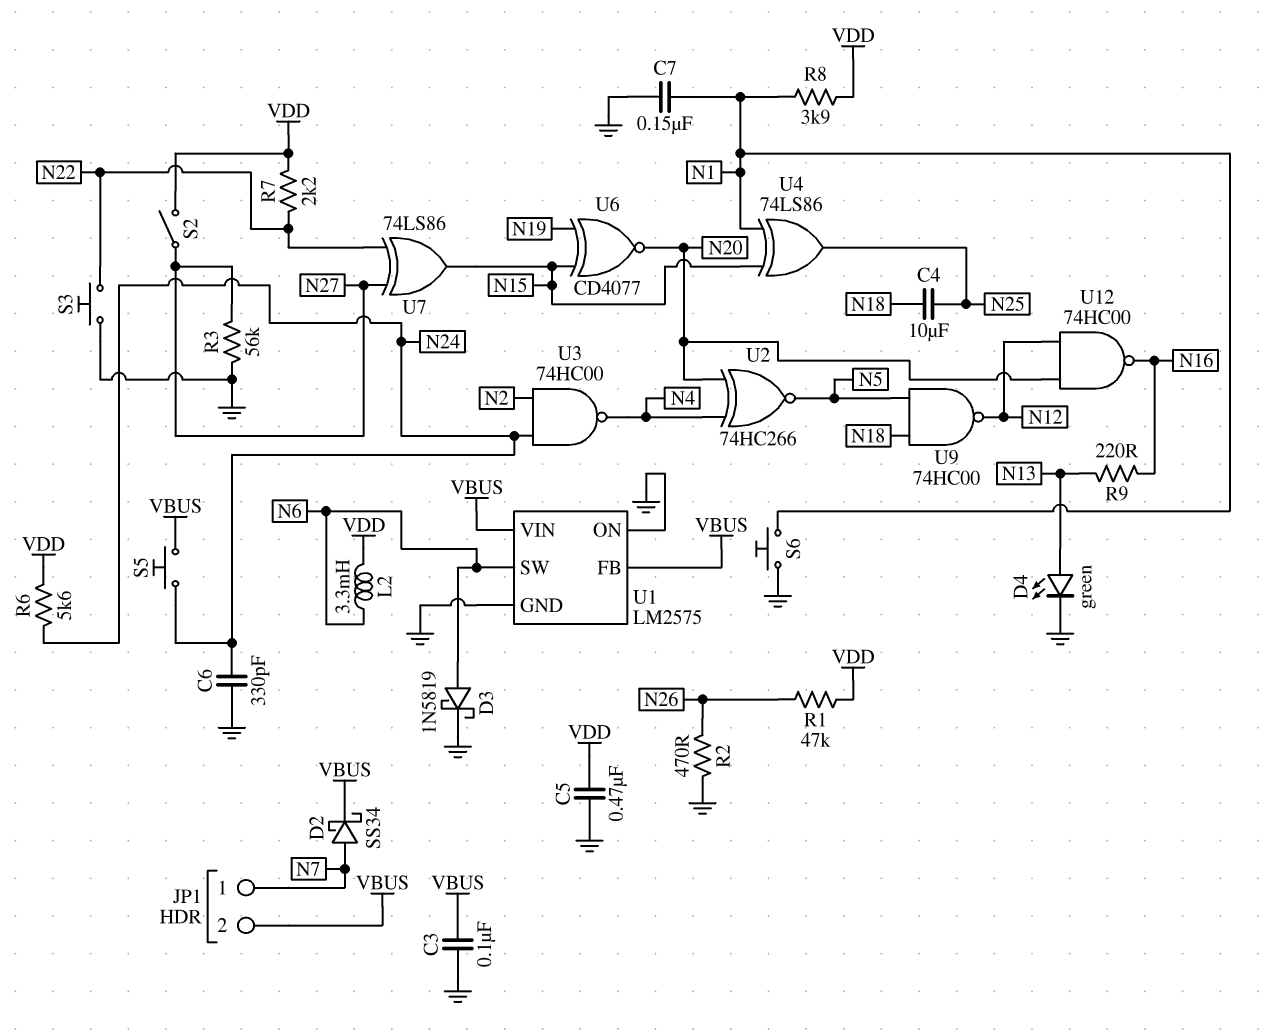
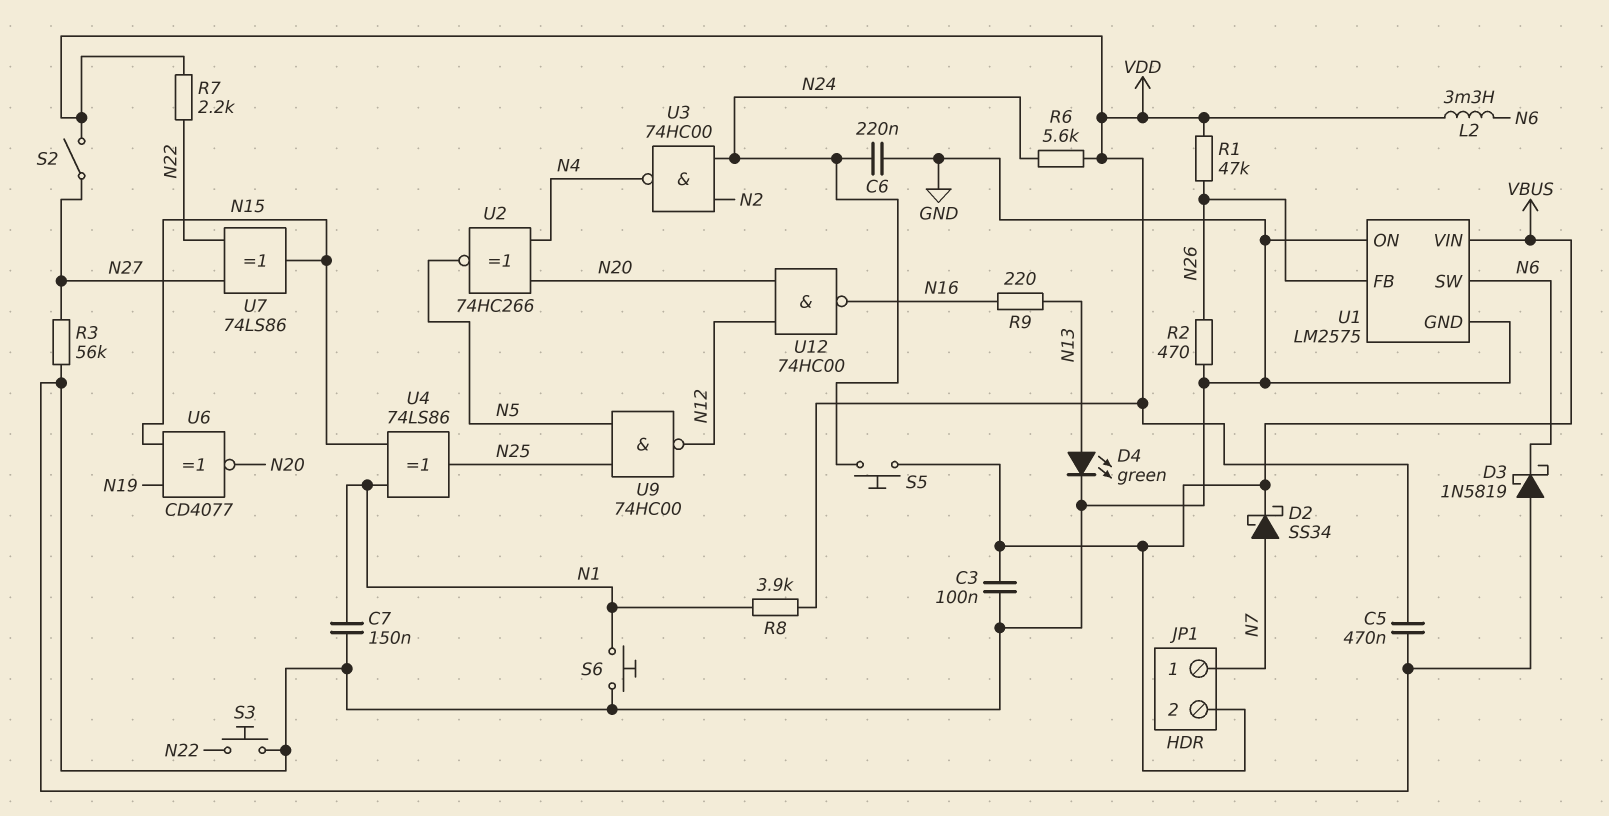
C4: 10uF (N18, N25) -> none
C6: 330pF (GND, N24) -> 220nF (GND, N24)
D3: schottky 1N5819 (A N6, K GND) -> schottky 1N5819 (A GND, K N6)
U1 pin FB: VBUS -> N26
U9: NAND 74HC00 (in N5, in N18, out N12) -> NAND 74HC00 (in N5, in N25, out N12)

